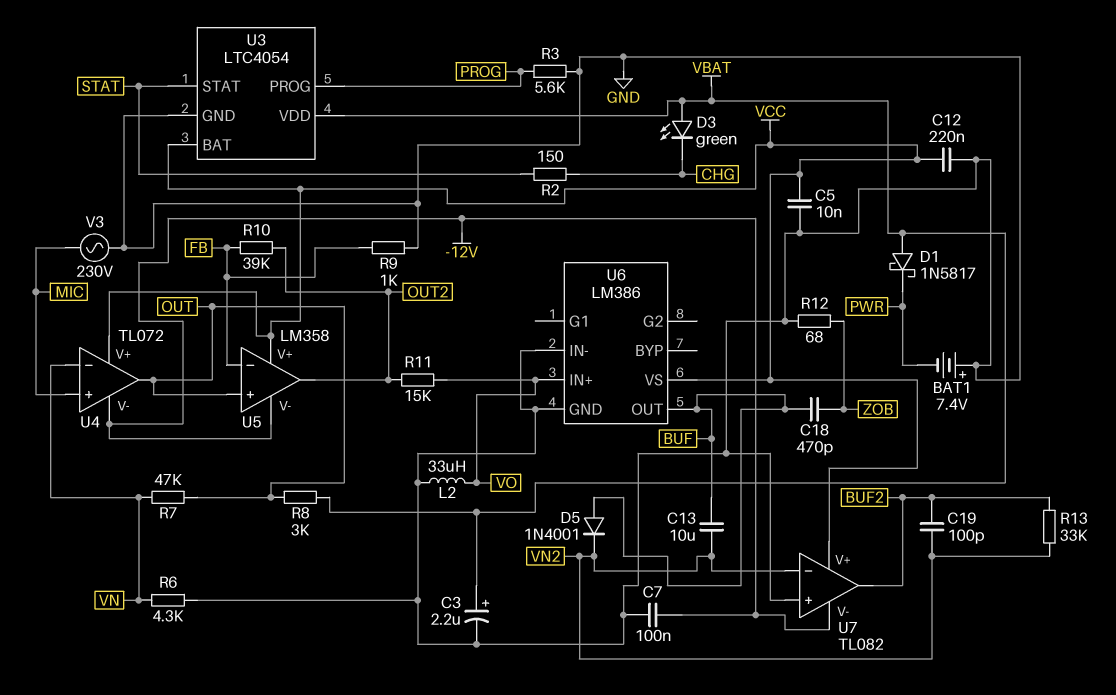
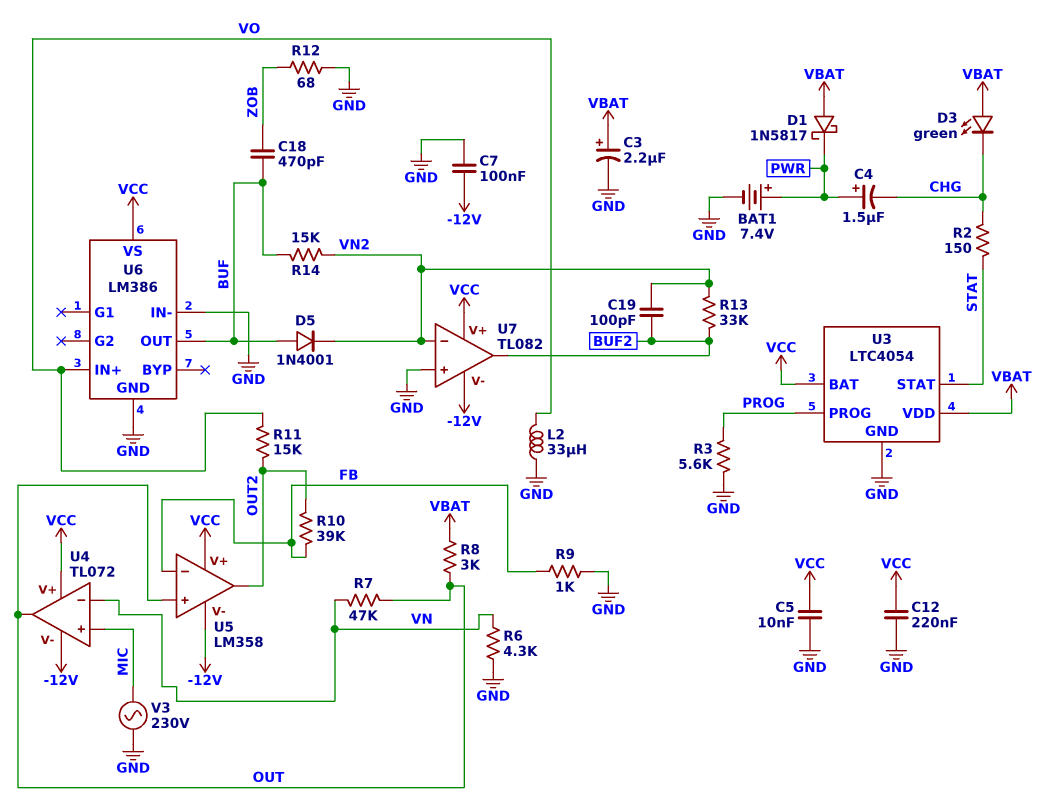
BAT1: 7.4V (plus GND, minus PWR) -> 7.4V (plus PWR, minus GND)
C4: none -> 1.5uF (plus PWR, minus CHG)
C13: 10uF (BUF, VN2) -> none
R14: none -> 15k (BUF, VN2)

